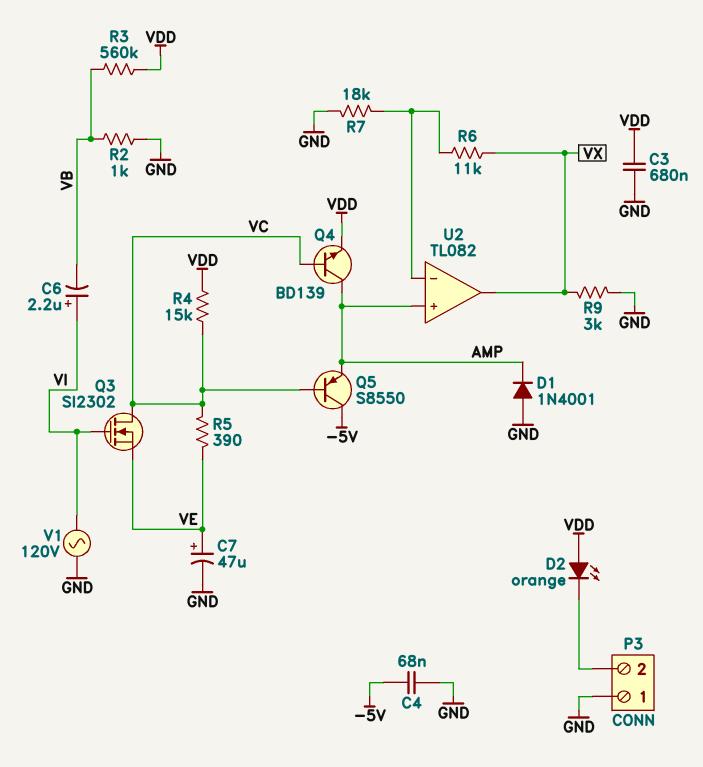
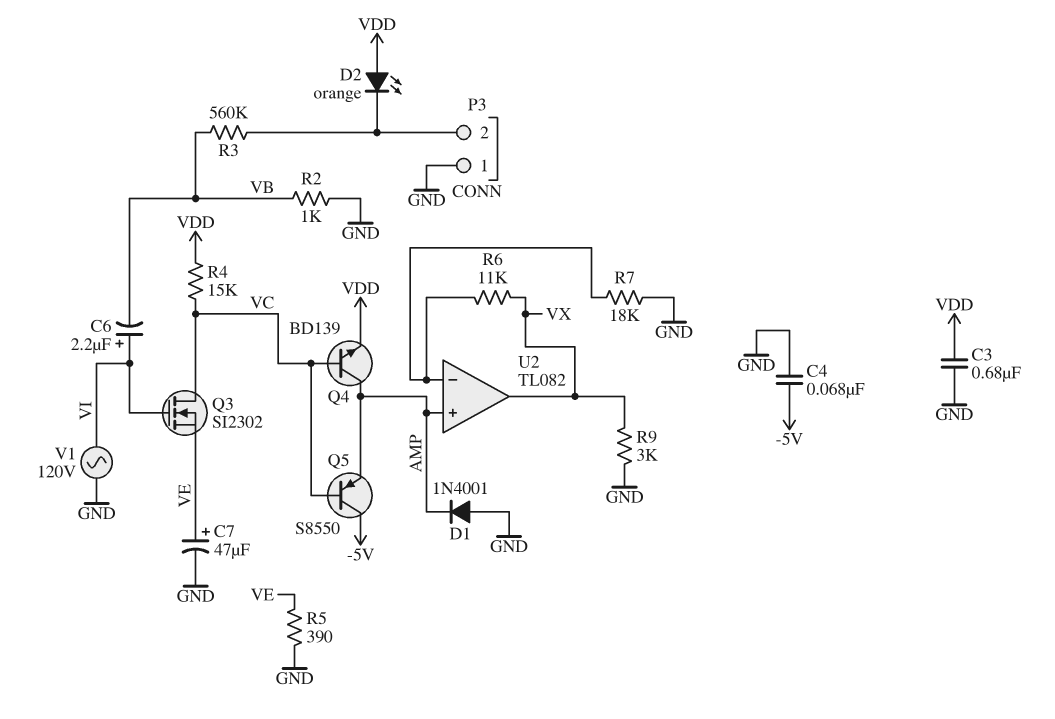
R3: 560k (VB, VDD) -> 560k (P3/2, VB)
R5: 390 (VC, VE) -> 390 (GND, VE)

